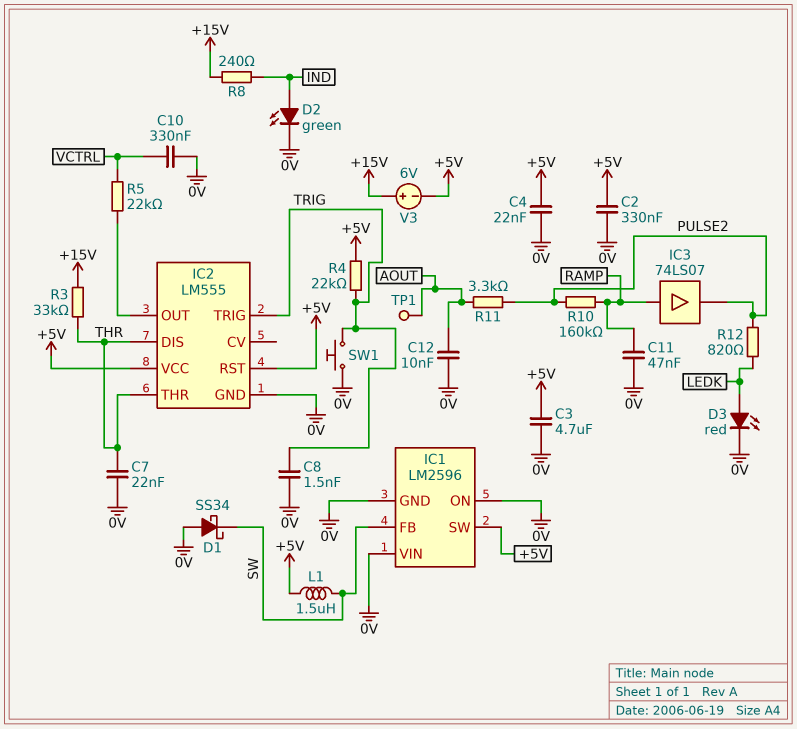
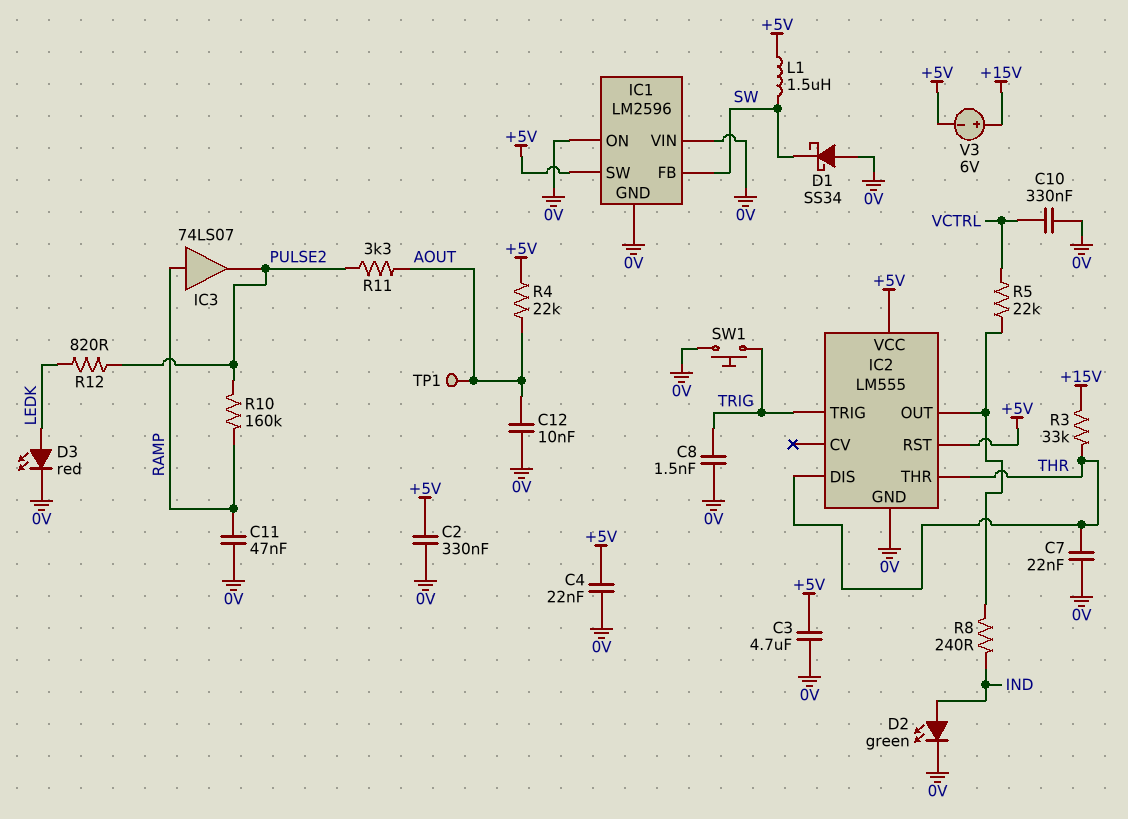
R4: 22k (+5V, TRIG) -> 22k (+5V, AOUT)
R8: 240 (+15V, IND) -> 240 (IC2/OUT, IND)

